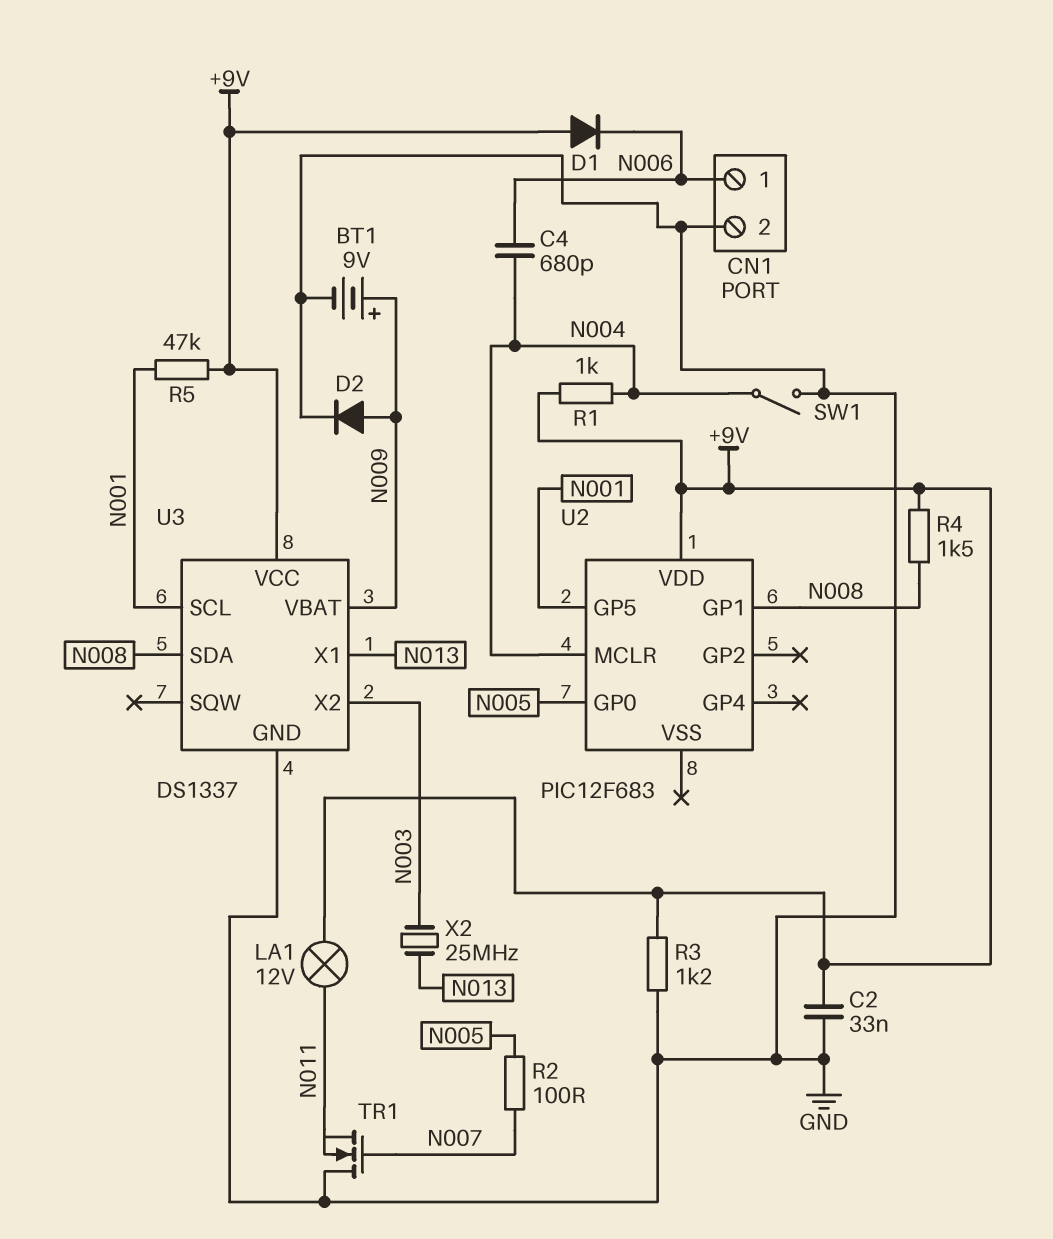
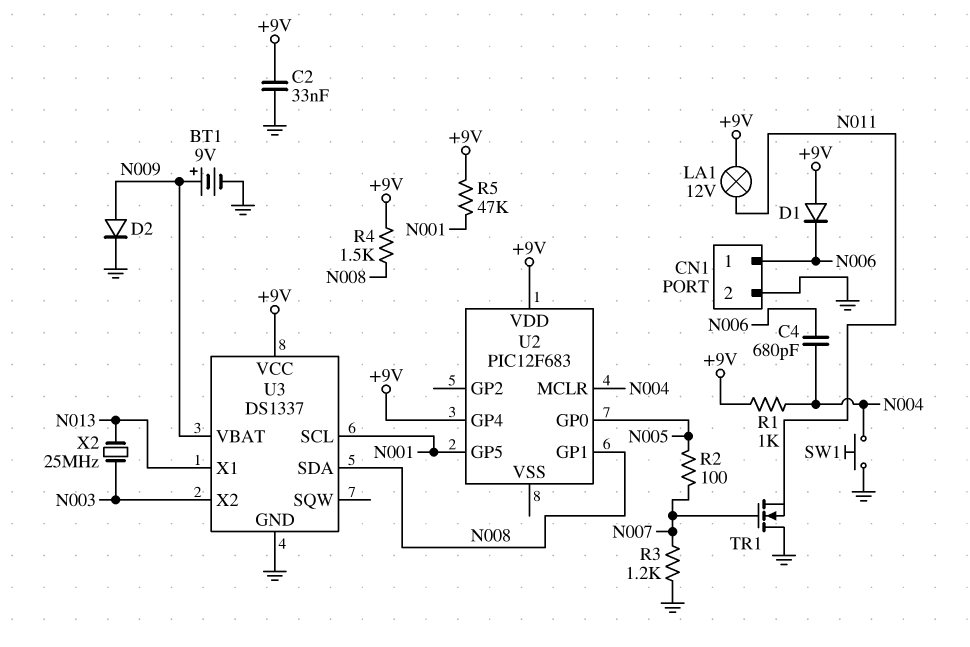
R3: 1.2k (+9V, GND) -> 1.2k (GND, N007)
SW1: switch (GND, N004) -> button (GND, N004)
U2 pin GP4: none -> +9V

